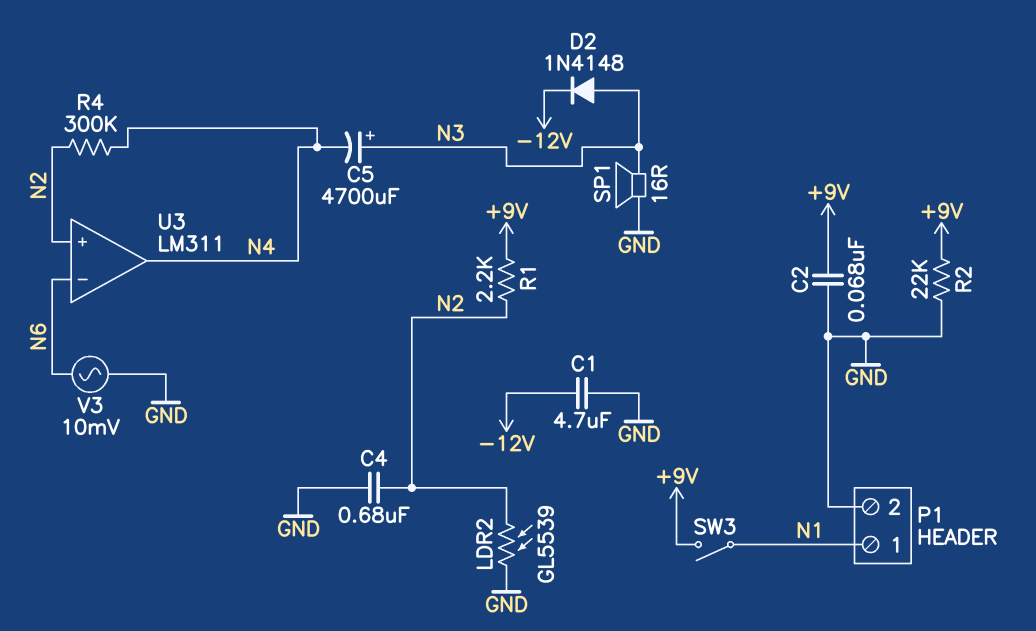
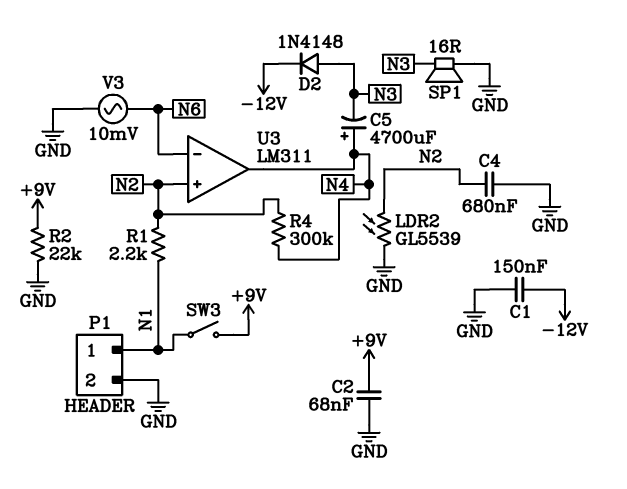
C1: 4.7uF (-12V, GND) -> 150nF (-12V, GND)
C5: 4700uF (plus N3, minus N4) -> 4700uF (plus N4, minus N3)
R1: 2.2k (+9V, N2) -> 2.2k (N1, N2)

